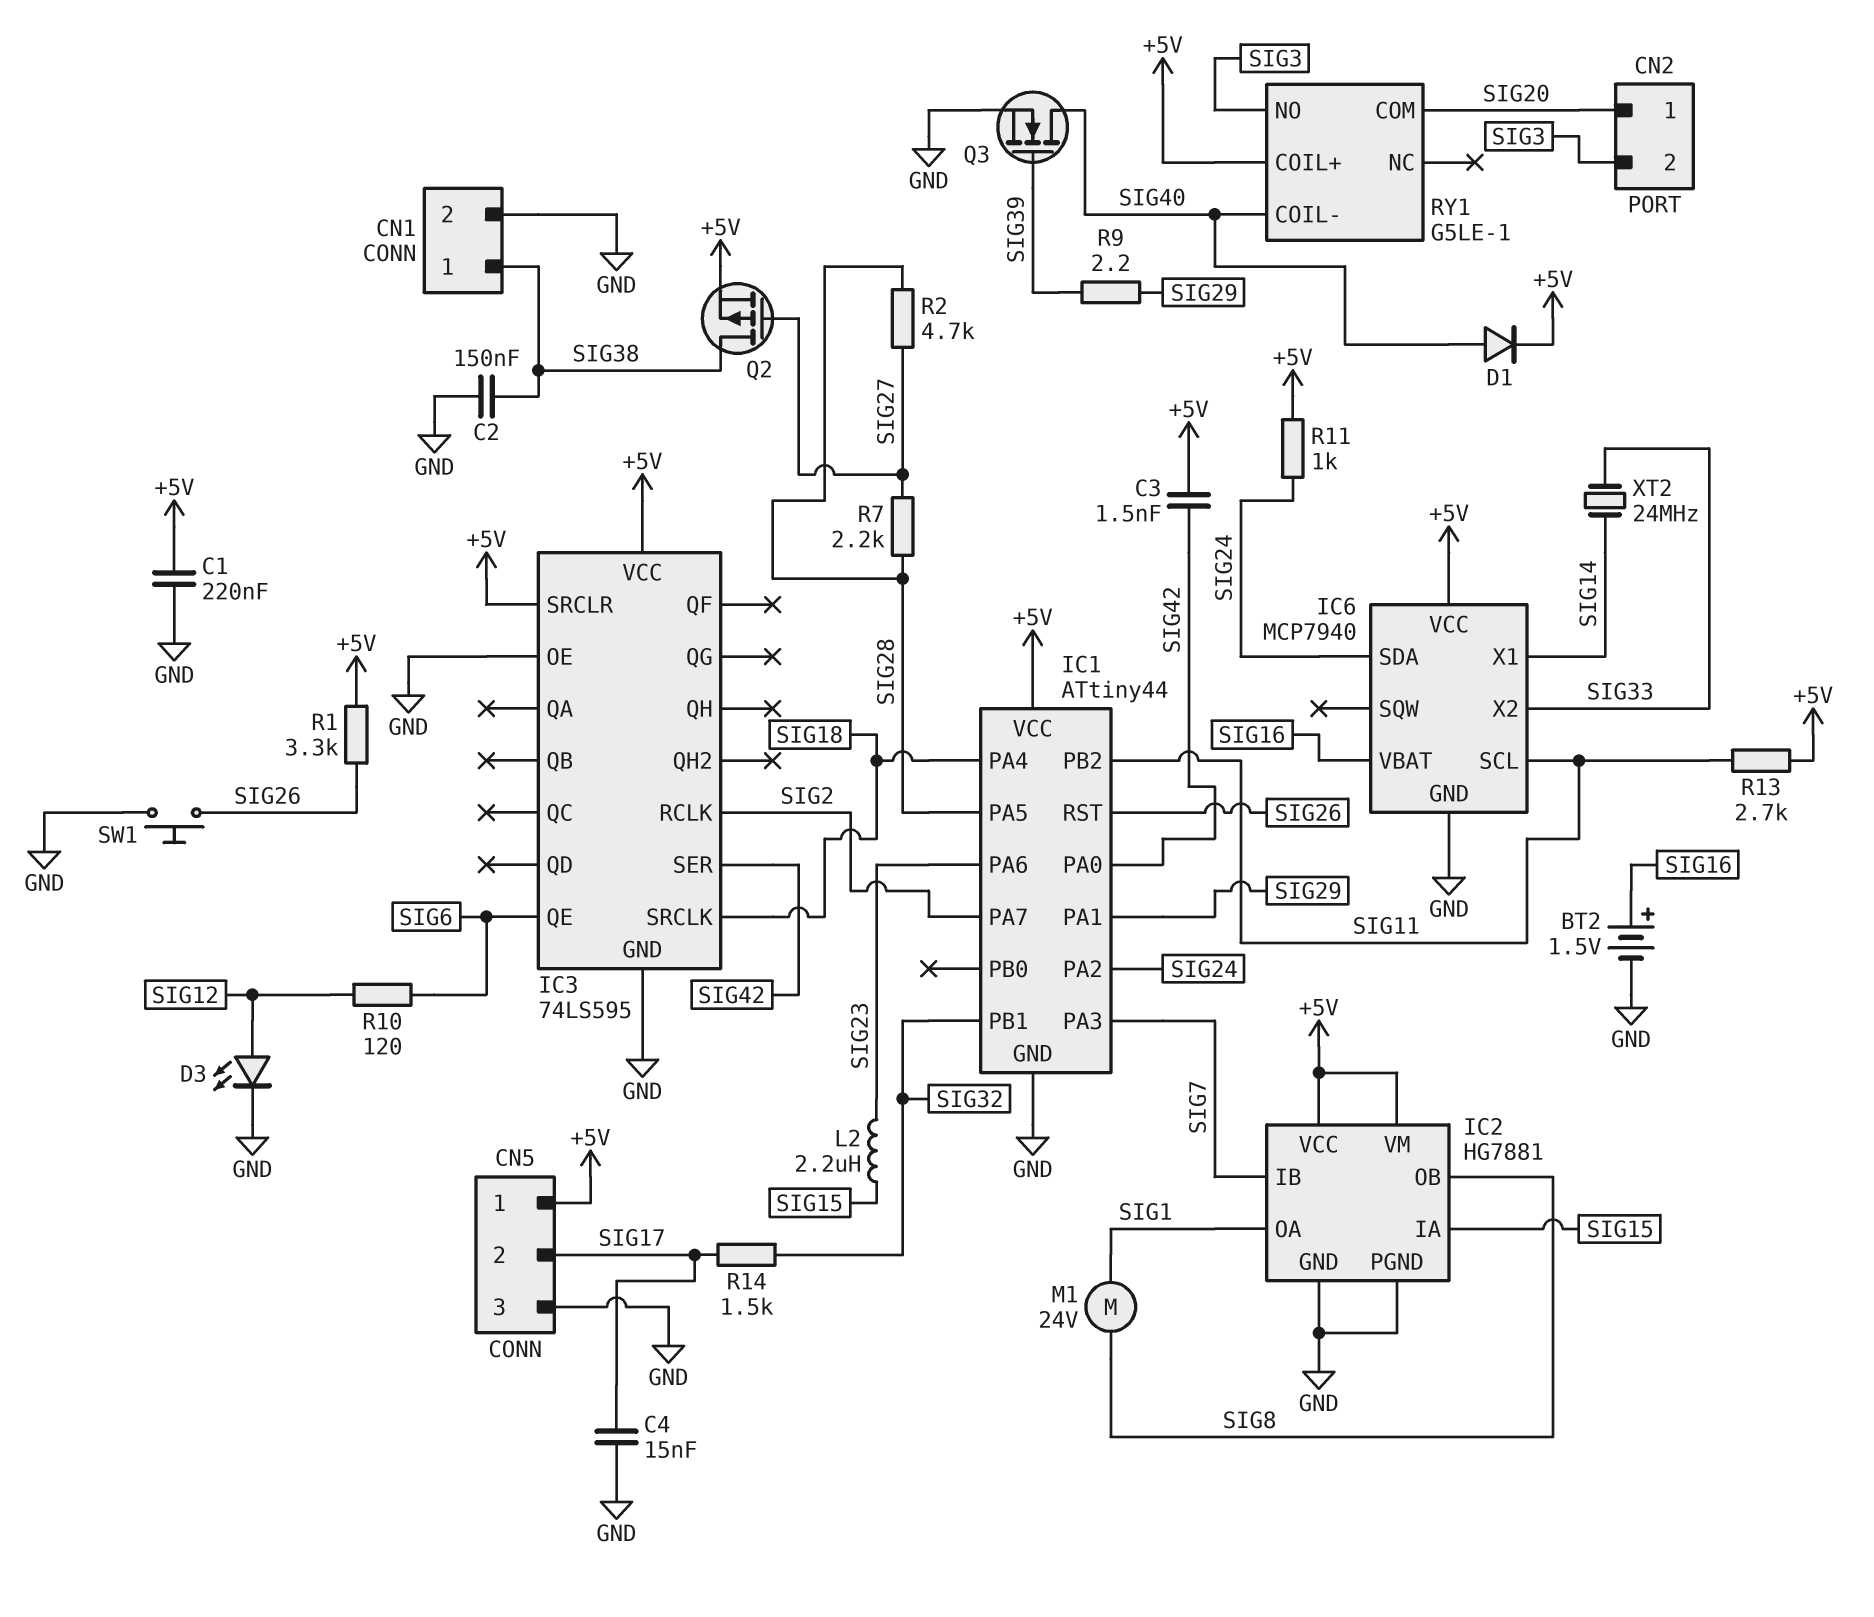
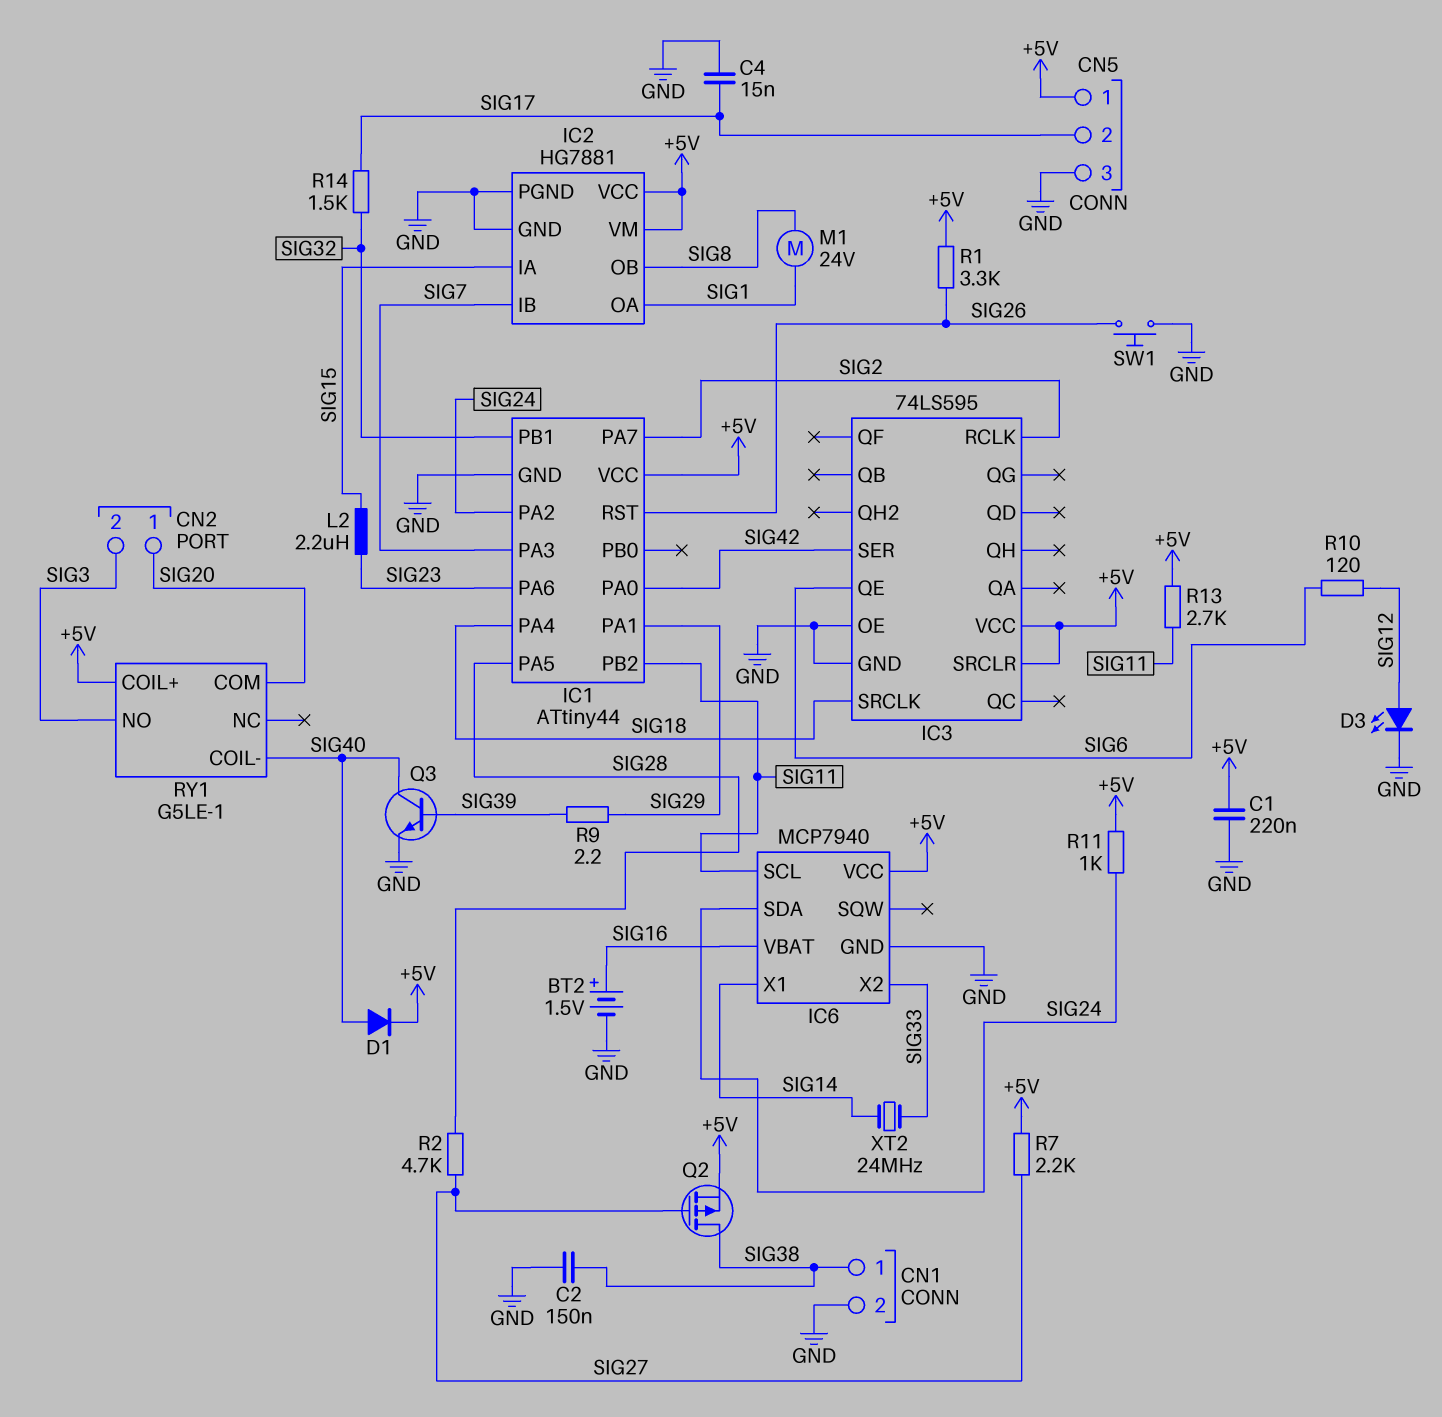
C3: 1.5nF (+5V, SIG42) -> none
Q3: NMOS (G SIG39, D SIG40, S GND) -> NPN (B SIG39, C SIG40, E GND)
R7: 2.2k (SIG27, SIG28) -> 2.2k (+5V, SIG27)

